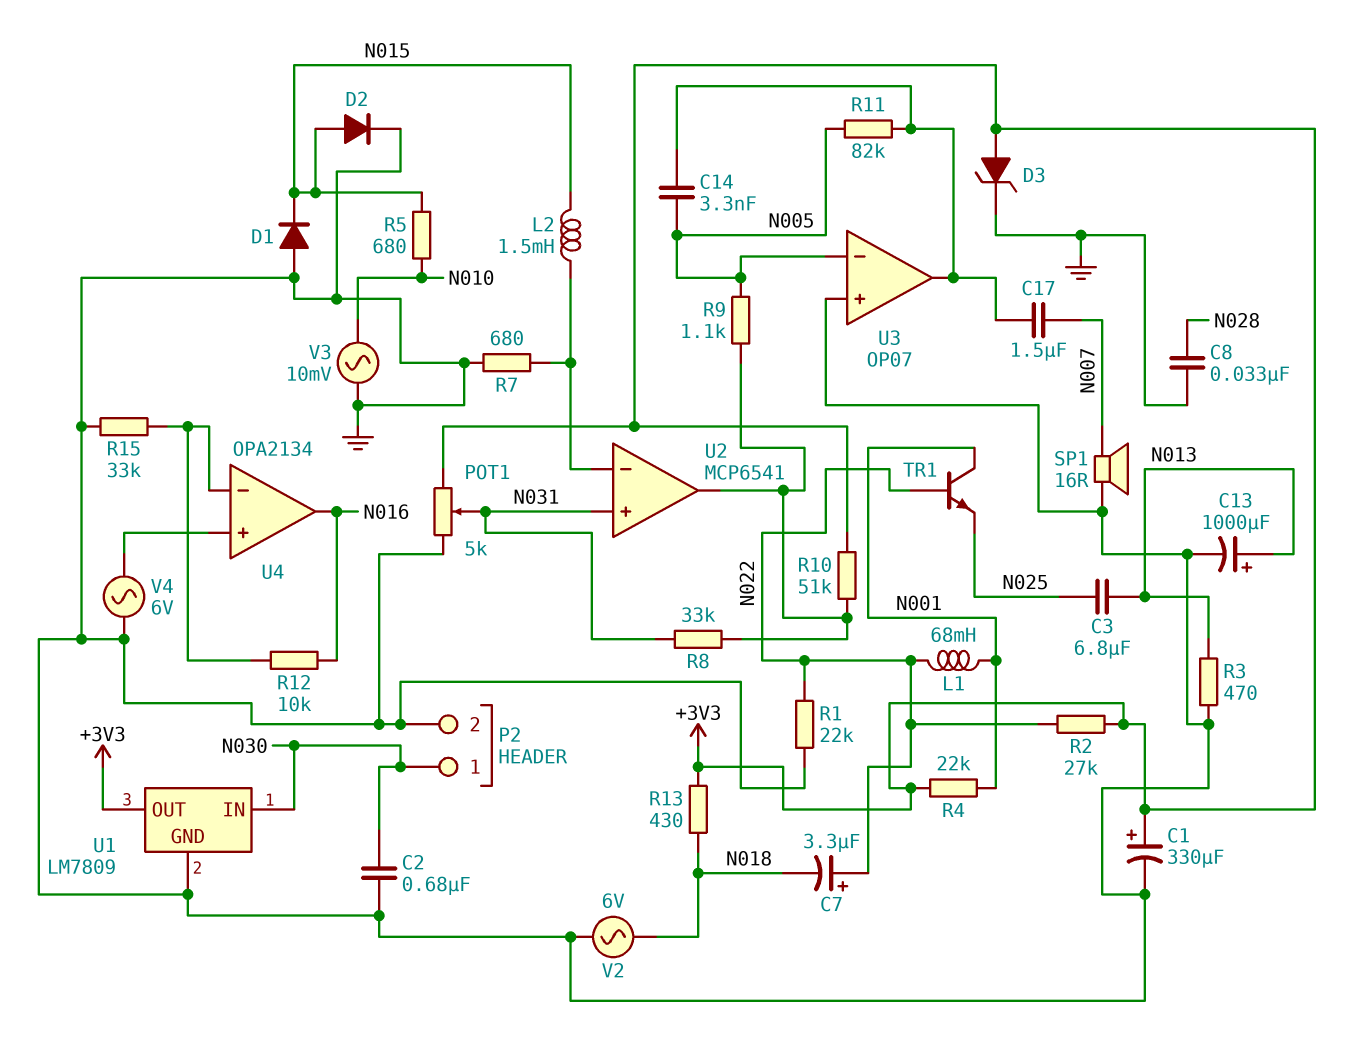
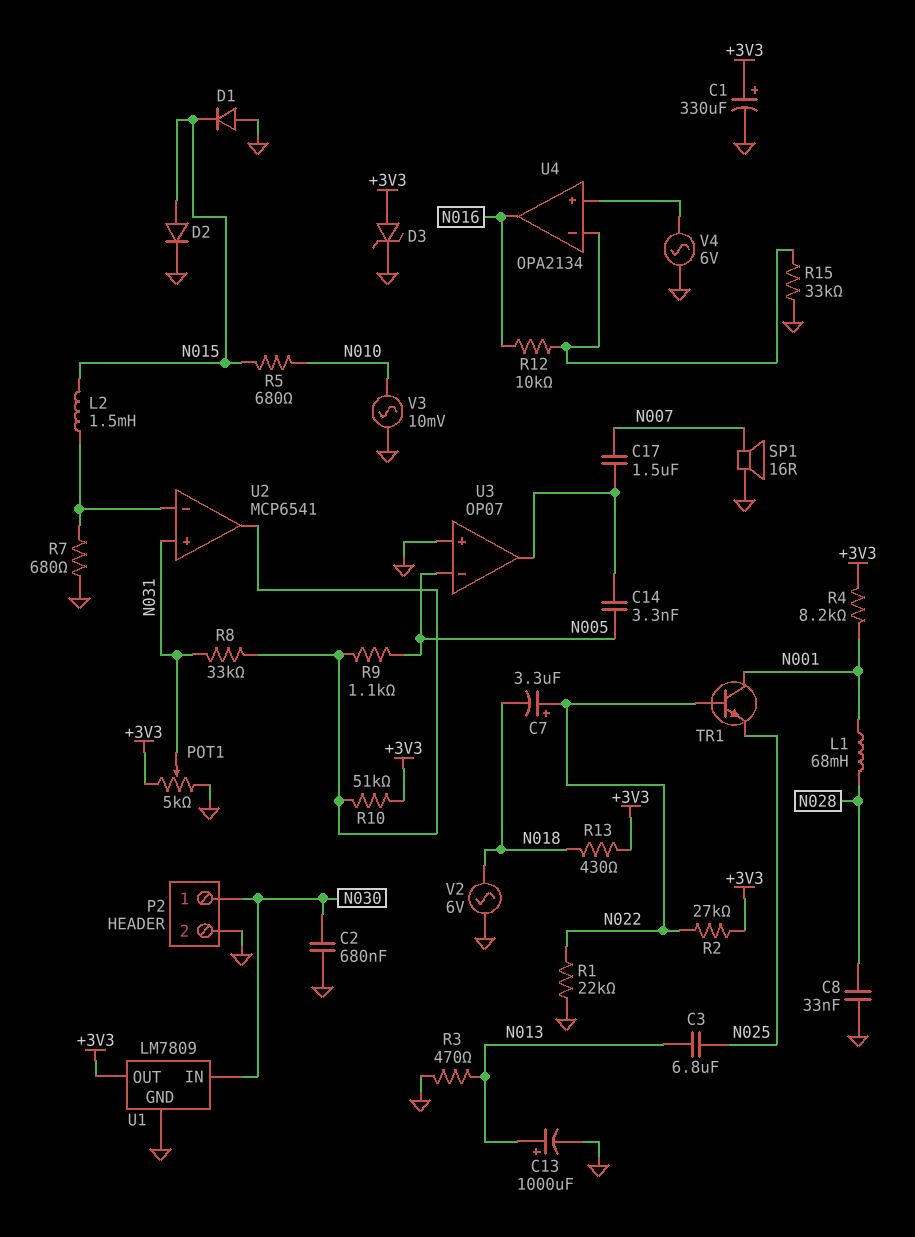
L1: 68mH (N001, N022) -> 68mH (N001, N028)
R4: 22k (+3V3, N001) -> 8.2k (+3V3, N001)
R11: 82k (N005, U3/out) -> none

